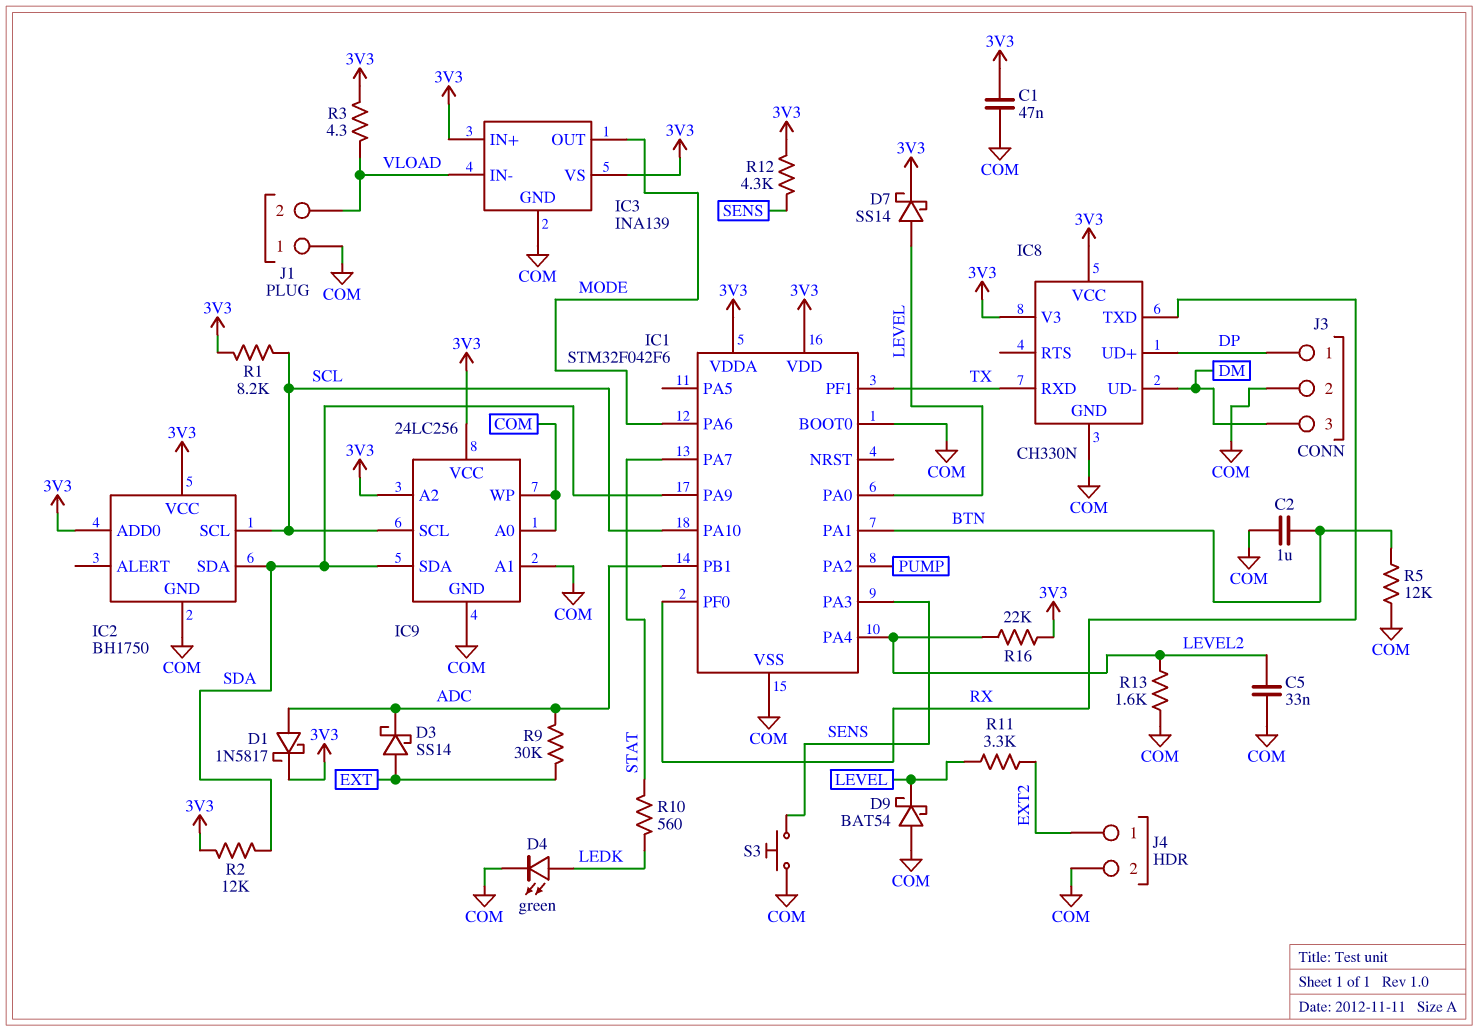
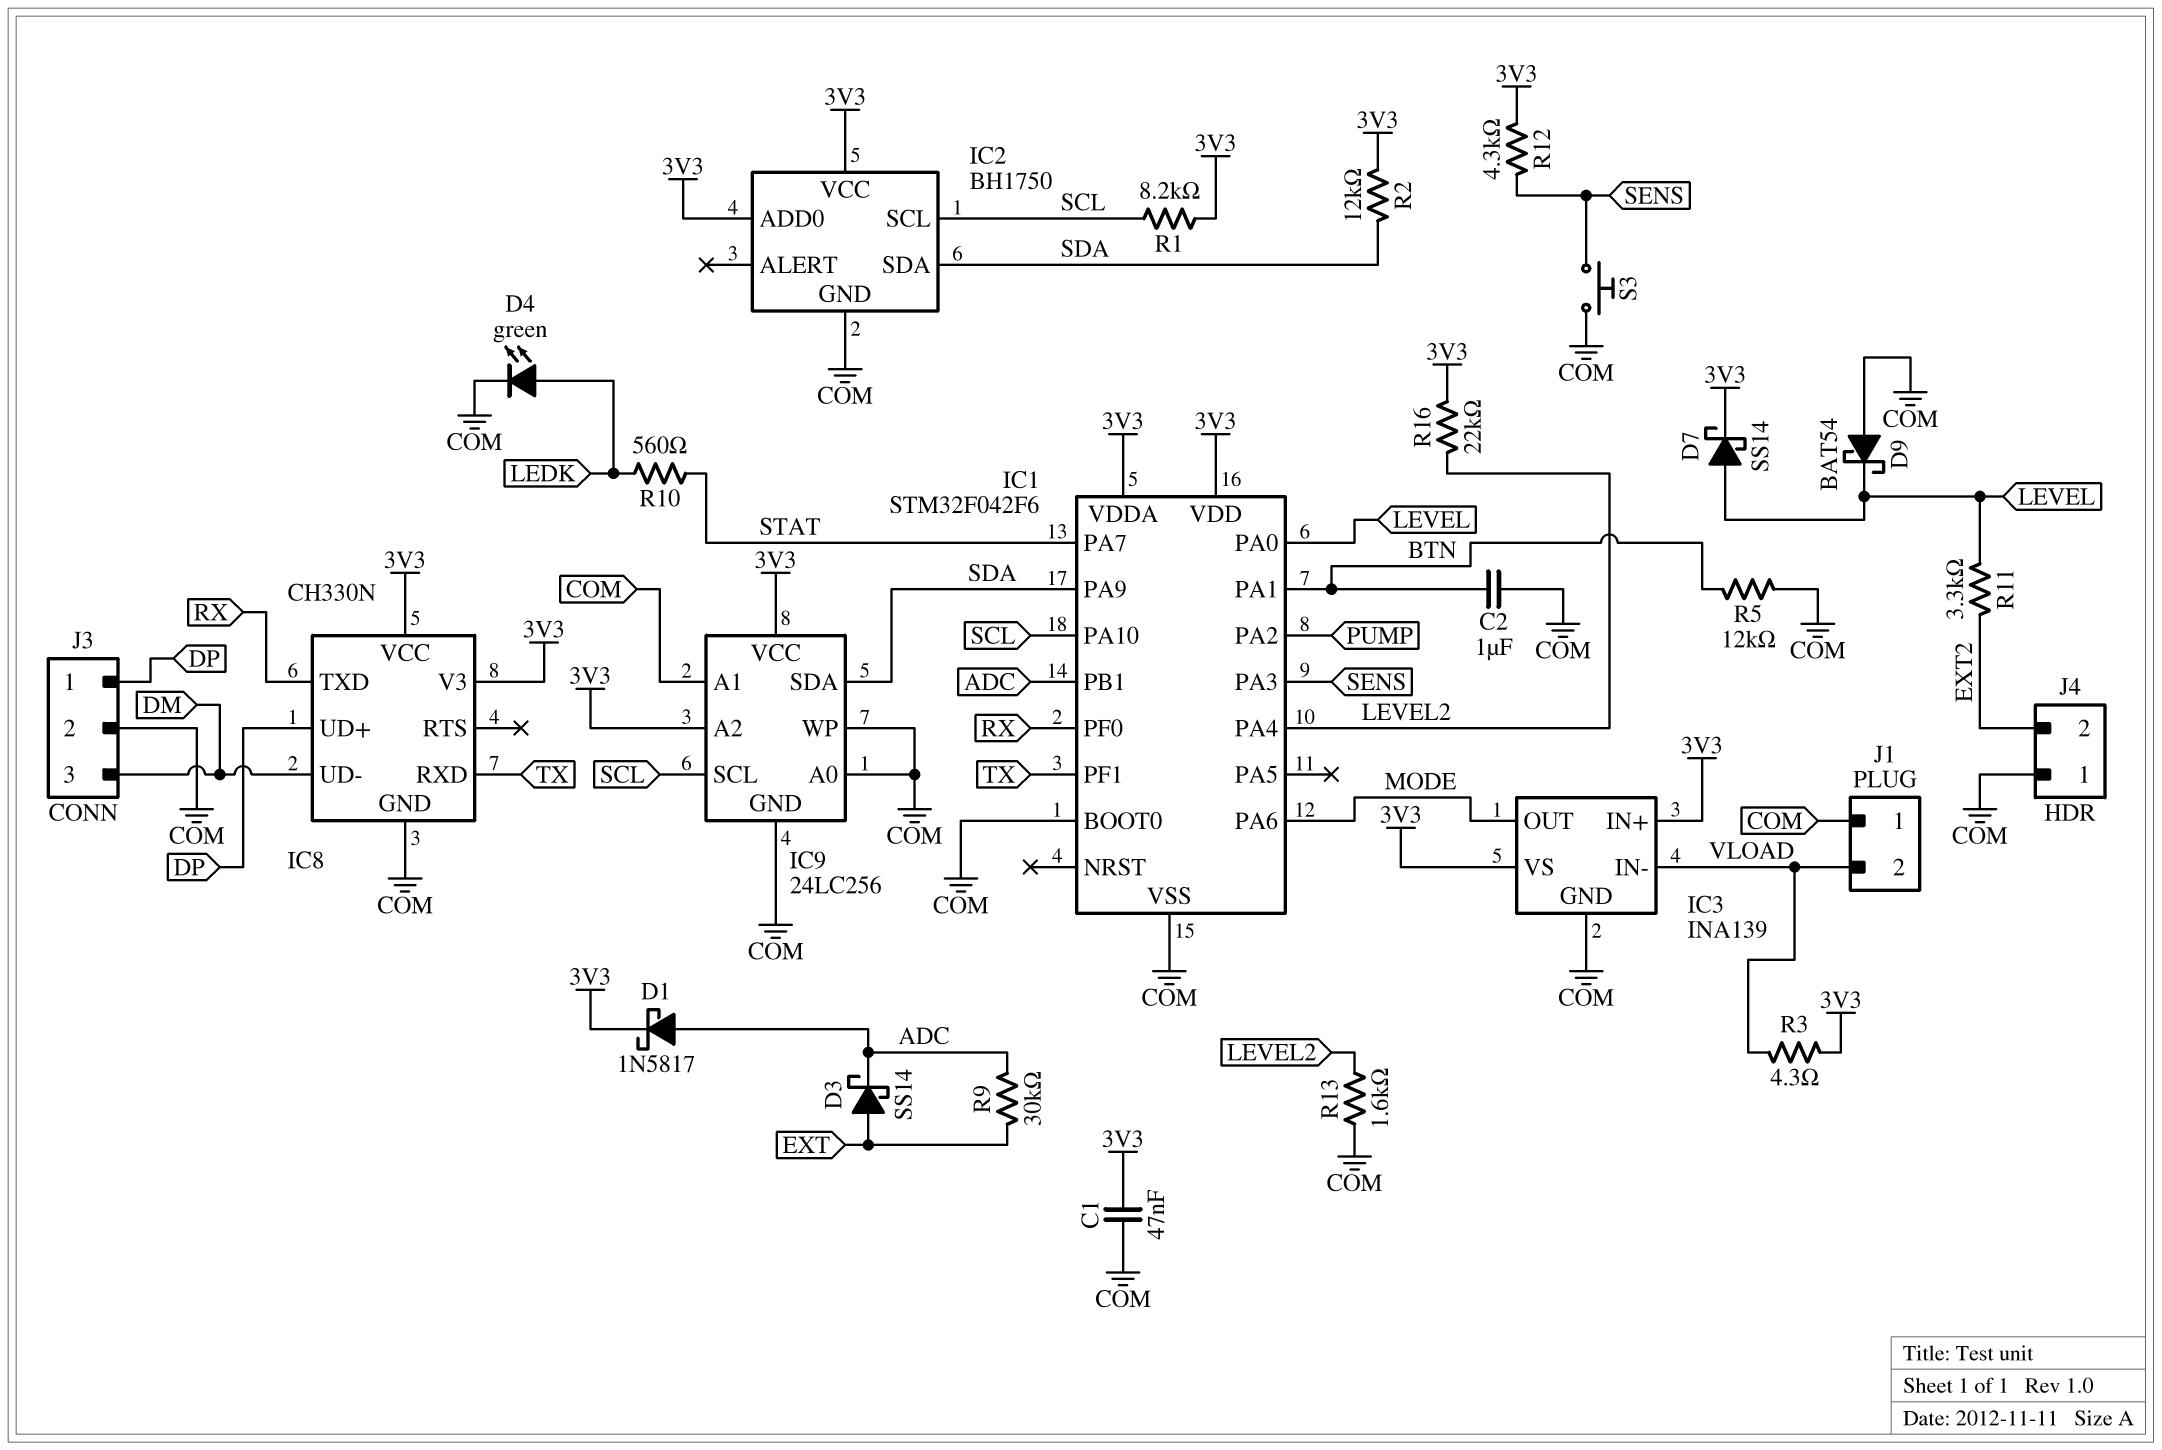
C5: 33nF (COM, LEVEL2) -> none
J4 pin 1: EXT2 -> COM
J4 pin 2: COM -> EXT2

